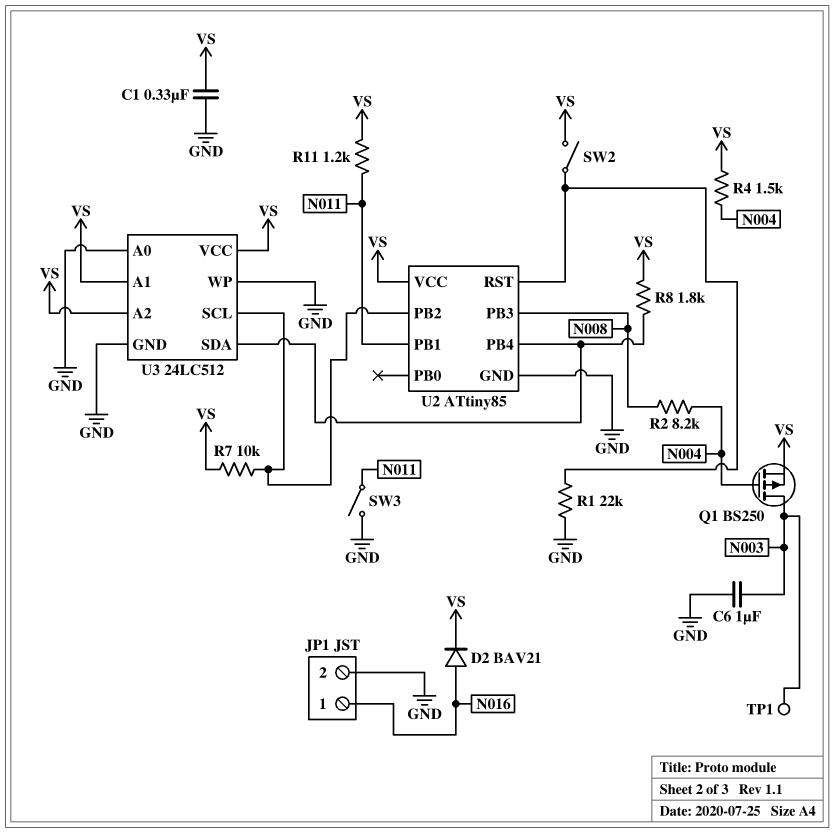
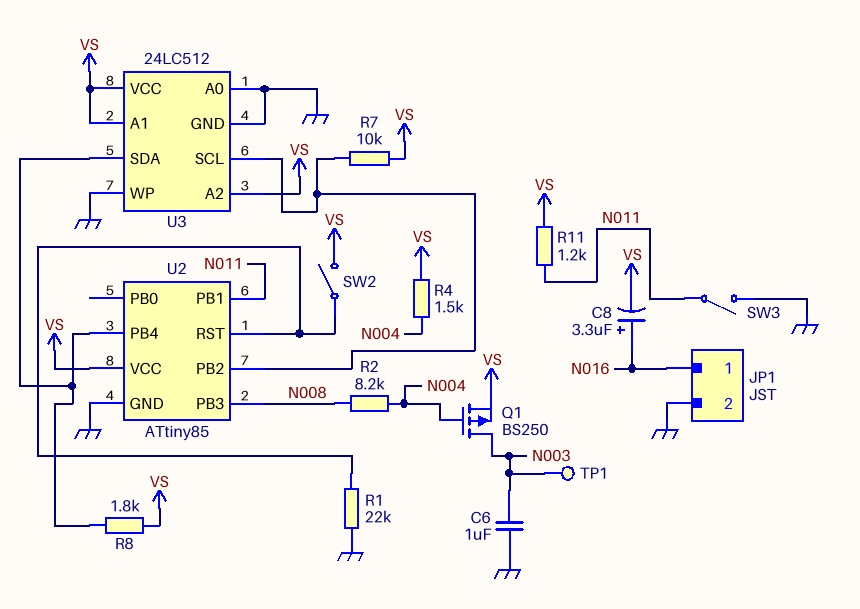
C1: 330nF (GND, VS) -> none
C8: none -> 3.3uF (plus N016, minus VS)
D2: diode BAV21 (A N016, K VS) -> none

